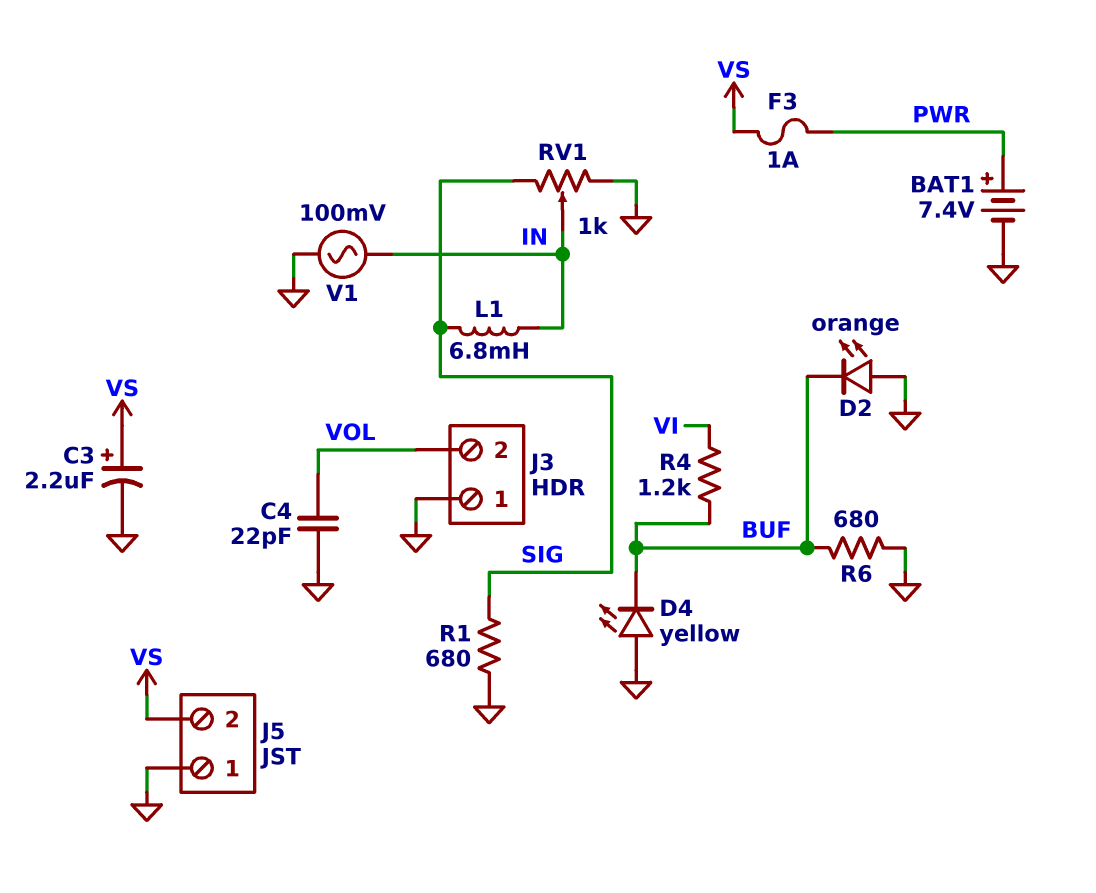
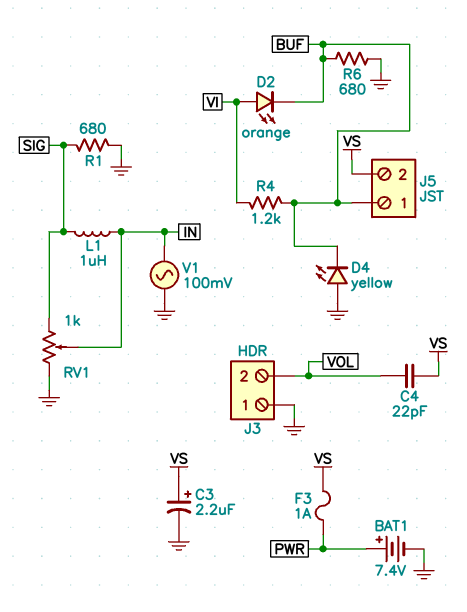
C4: 22pF (GND, VOL) -> 22pF (VOL, VS)
D2: LED orange (A GND, K BUF) -> LED orange (A VI, K BUF)
J5 pin 1: GND -> BUF
L1: 6.8mH (IN, SIG) -> 1uH (IN, SIG)

